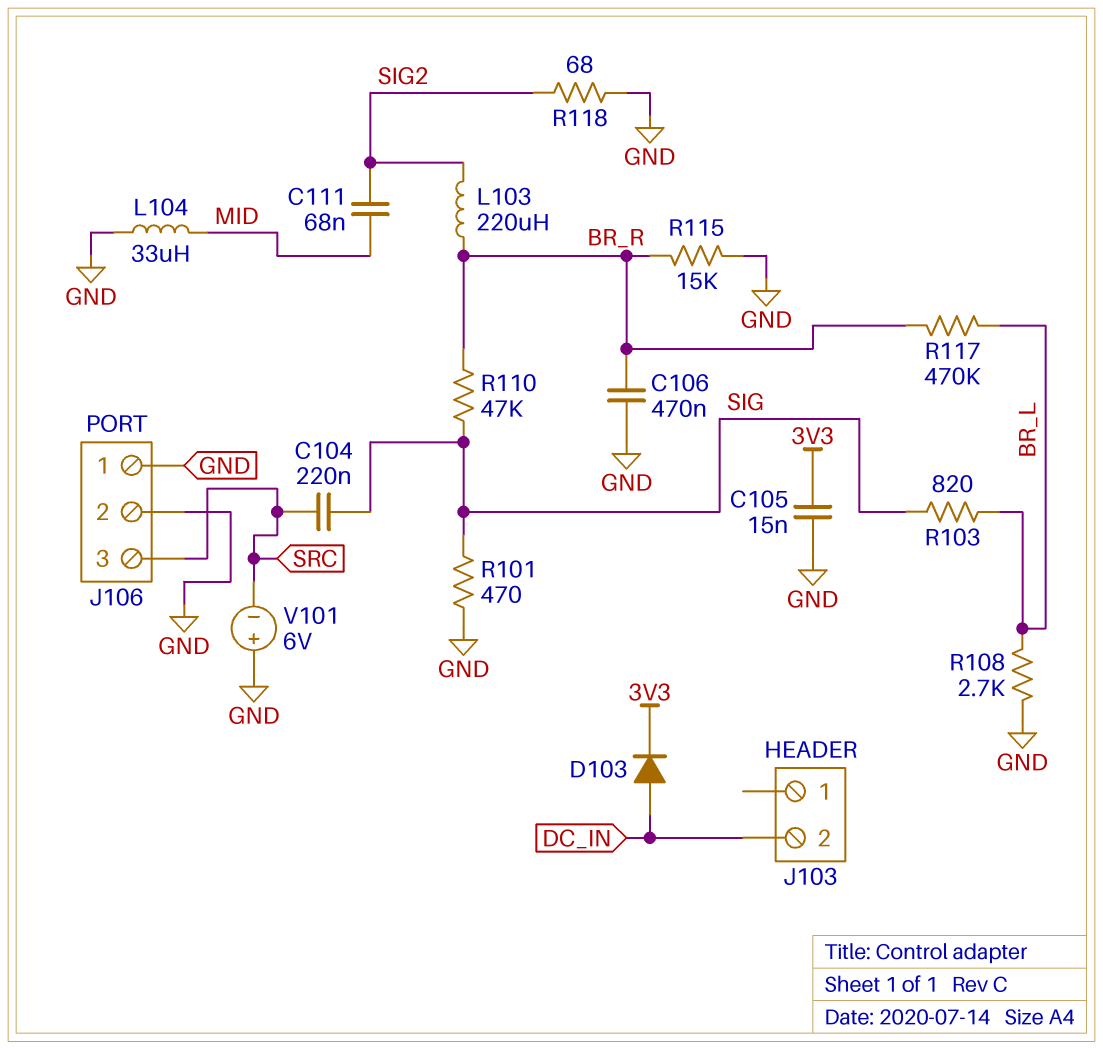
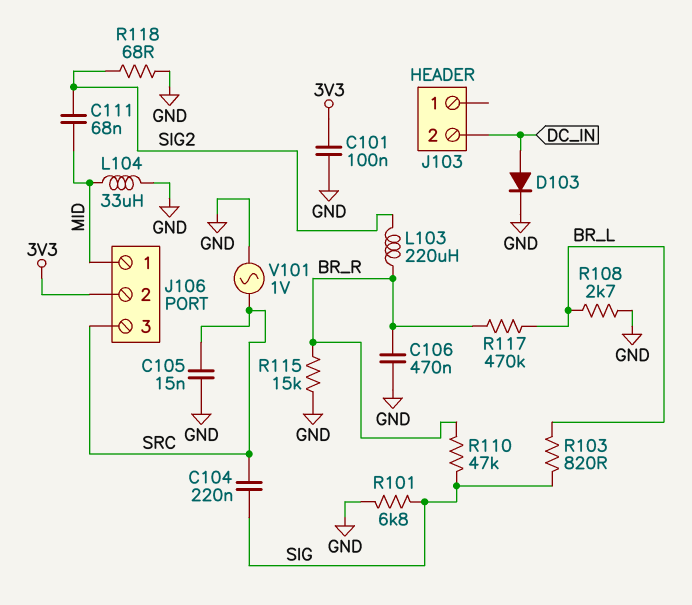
C101: none -> 100nF (3V3, GND)
C105: 15nF (3V3, GND) -> 15nF (GND, SRC)
D103: diode (A DC_IN, K 3V3) -> diode (A DC_IN, K GND)
J106 pin 1: GND -> MID
J106 pin 2: GND -> 3V3
R101: 470 (GND, SIG) -> 6.8k (GND, SIG)
V101: 6V (plus GND, minus SRC) -> AC 1V (GND, SRC)

